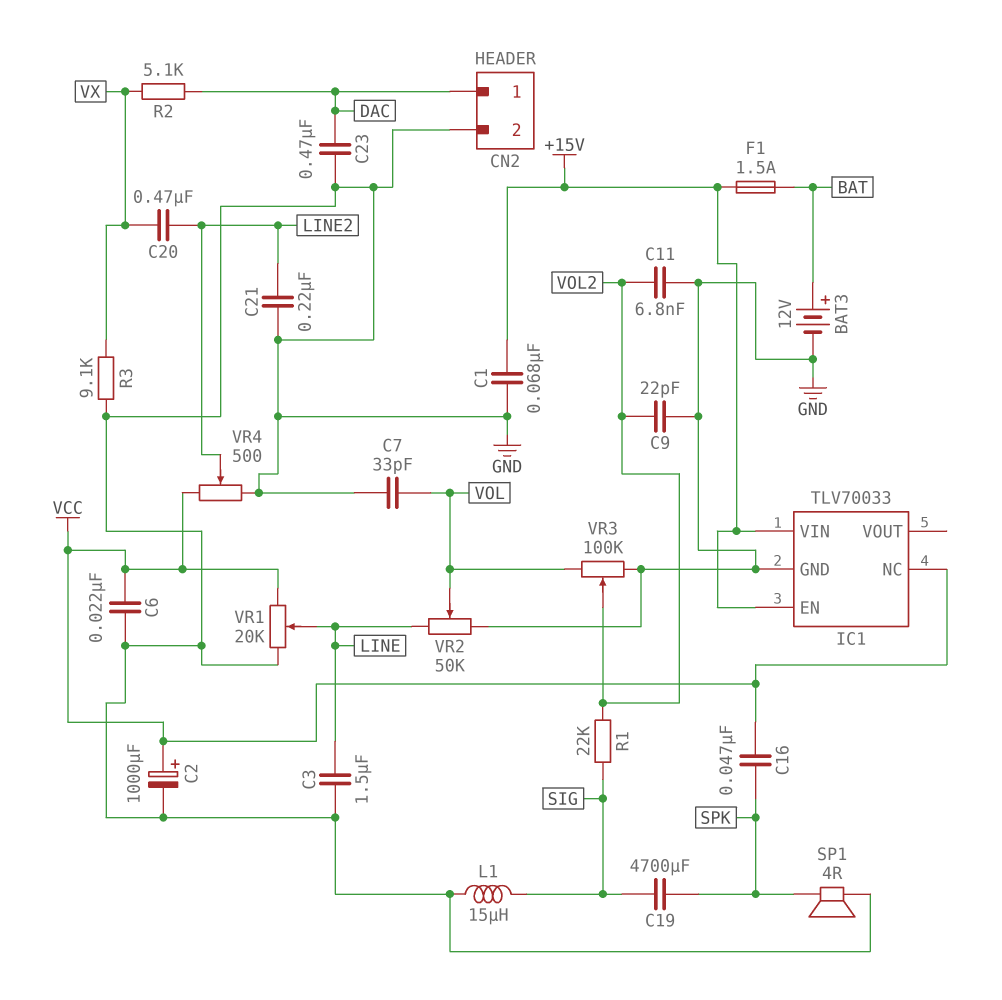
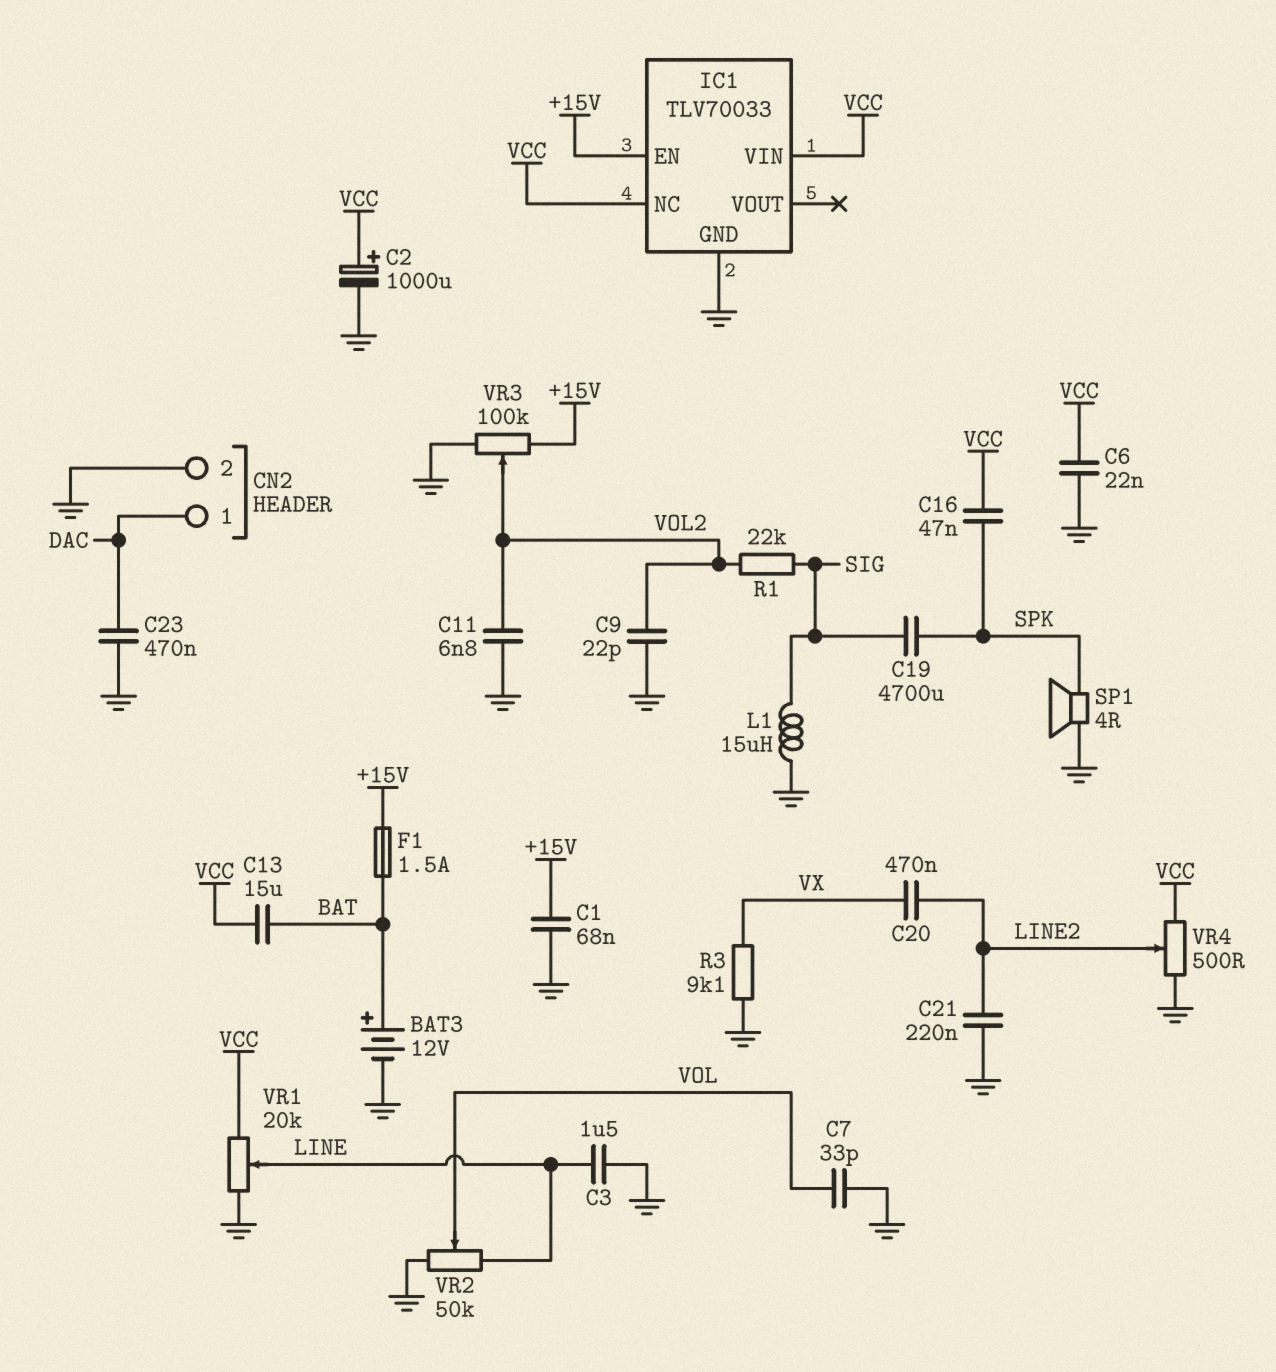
C13: none -> 15uF (BAT, VCC)
IC1 pin VIN: +15V -> VCC
R2: 5.1k (DAC, VX) -> none
VR3: 100k (GND, VOL, wiper VOL2) -> 100k (+15V, GND, wiper VOL2)

